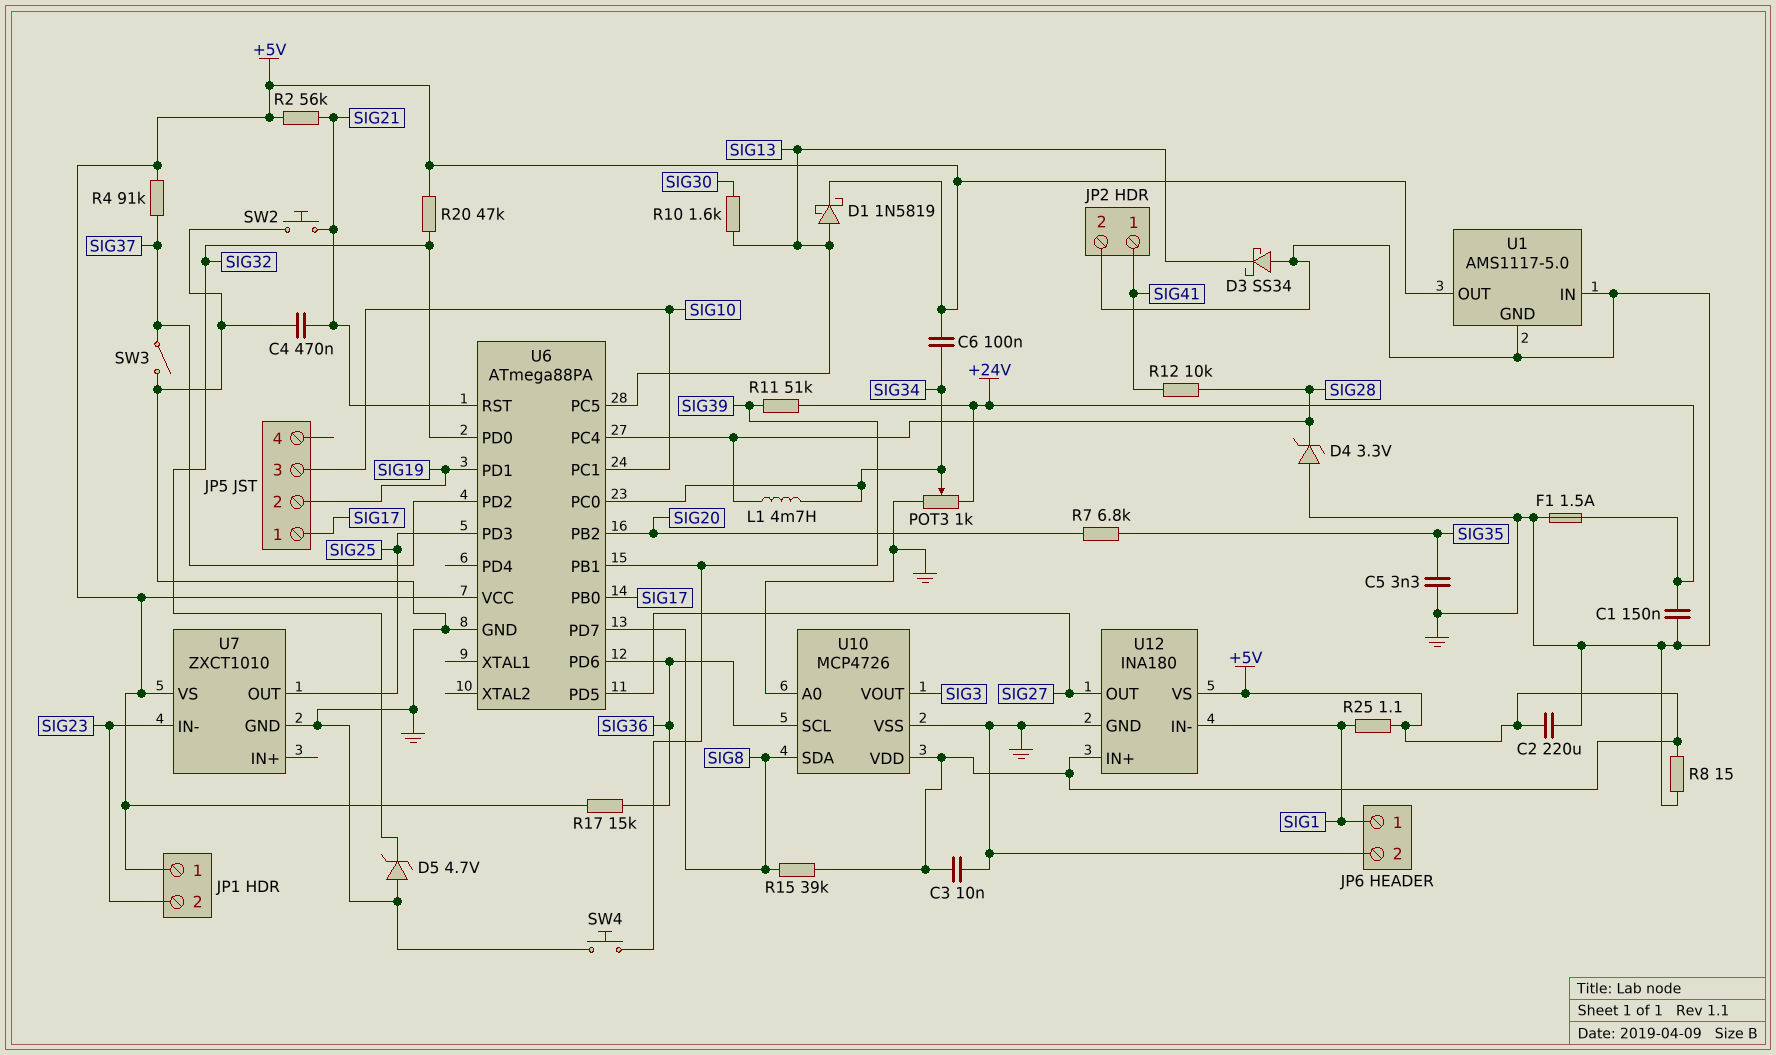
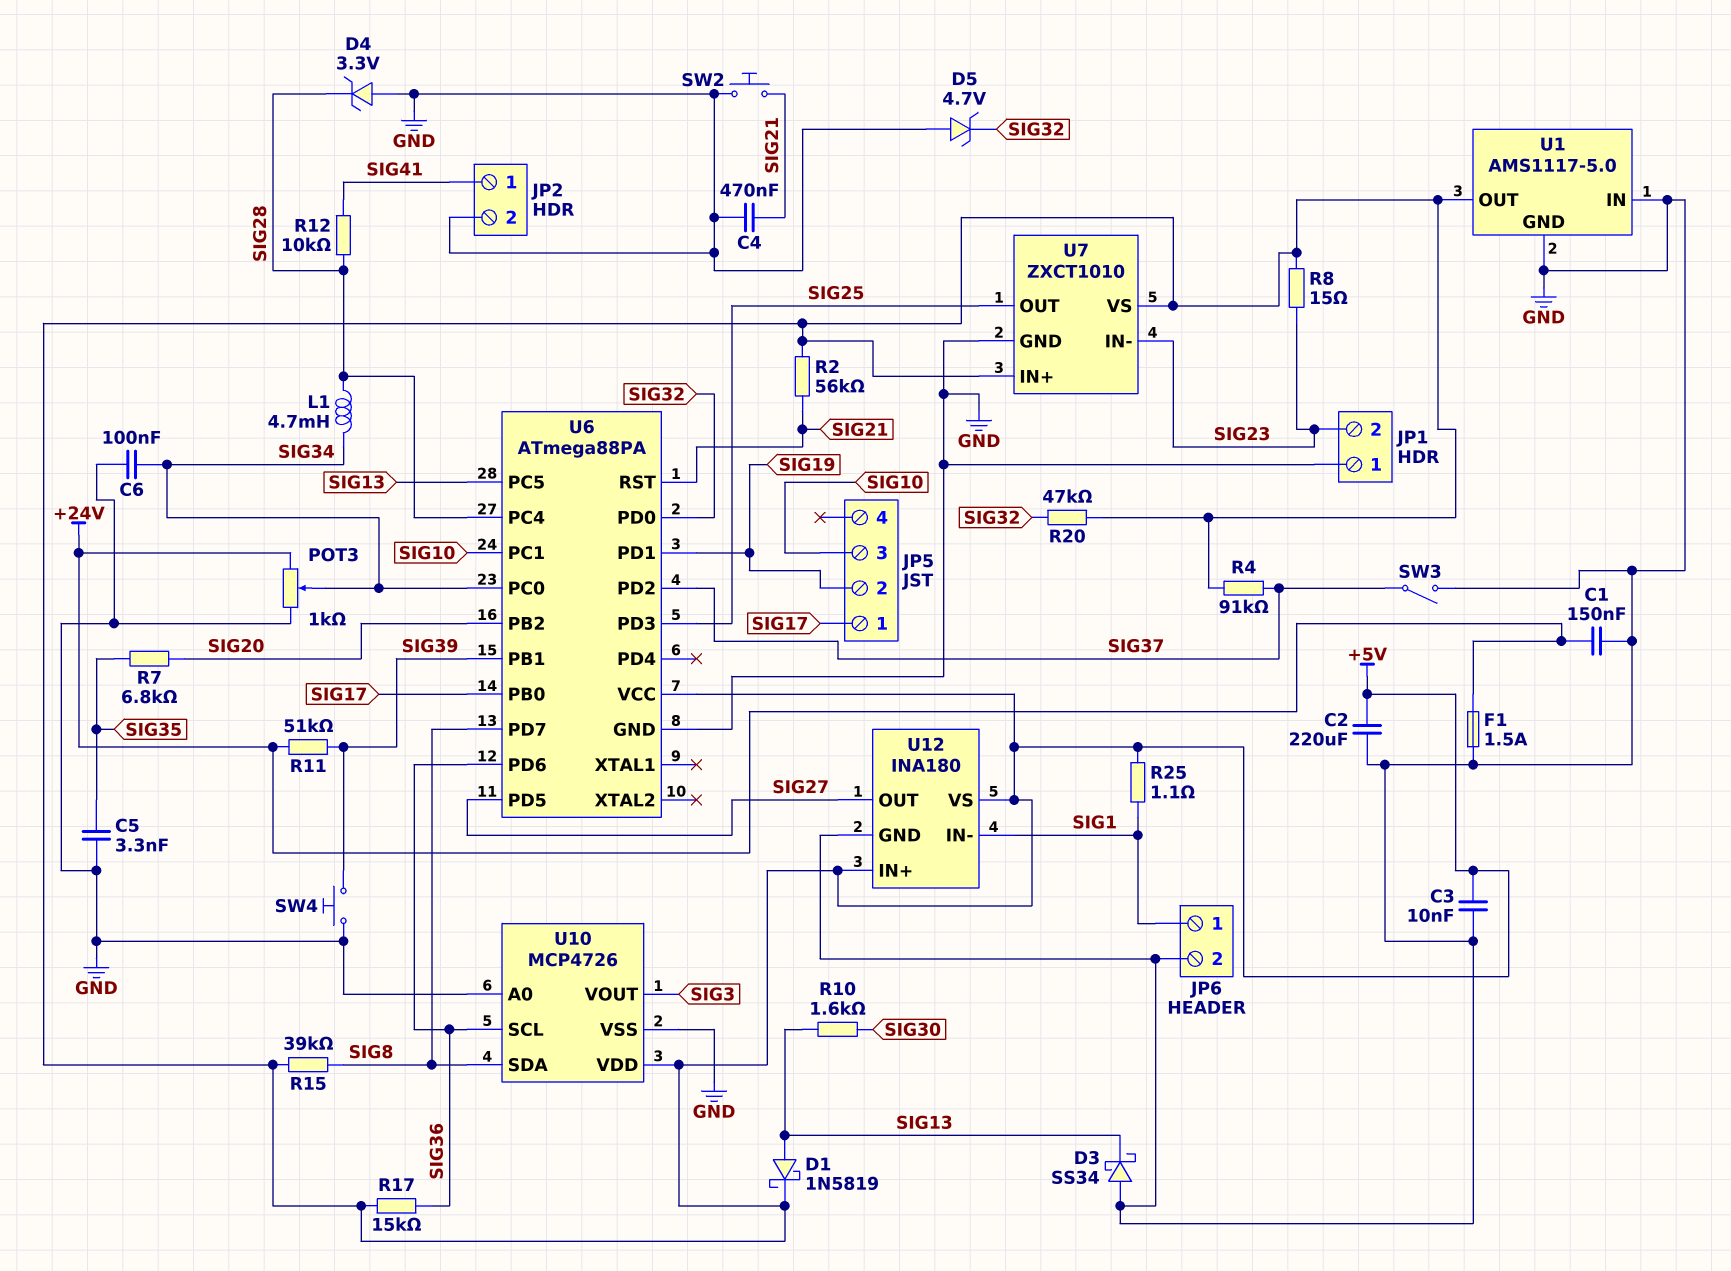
C6: 100nF (+5V, SIG34) -> 100nF (GND, SIG34)
JP1 pin 1: +5V -> GND
R8: 15 (+5V, GND) -> 15 (+5V, SIG23)
U7 pin IN+: none -> +5V

